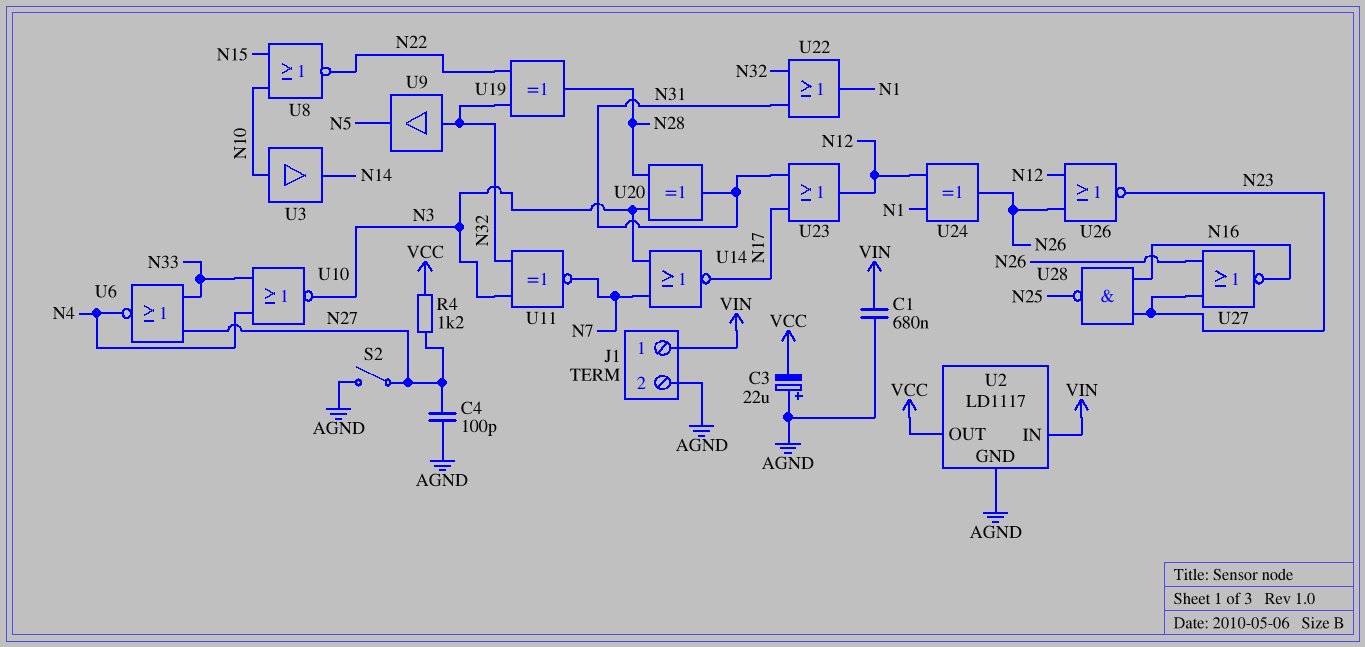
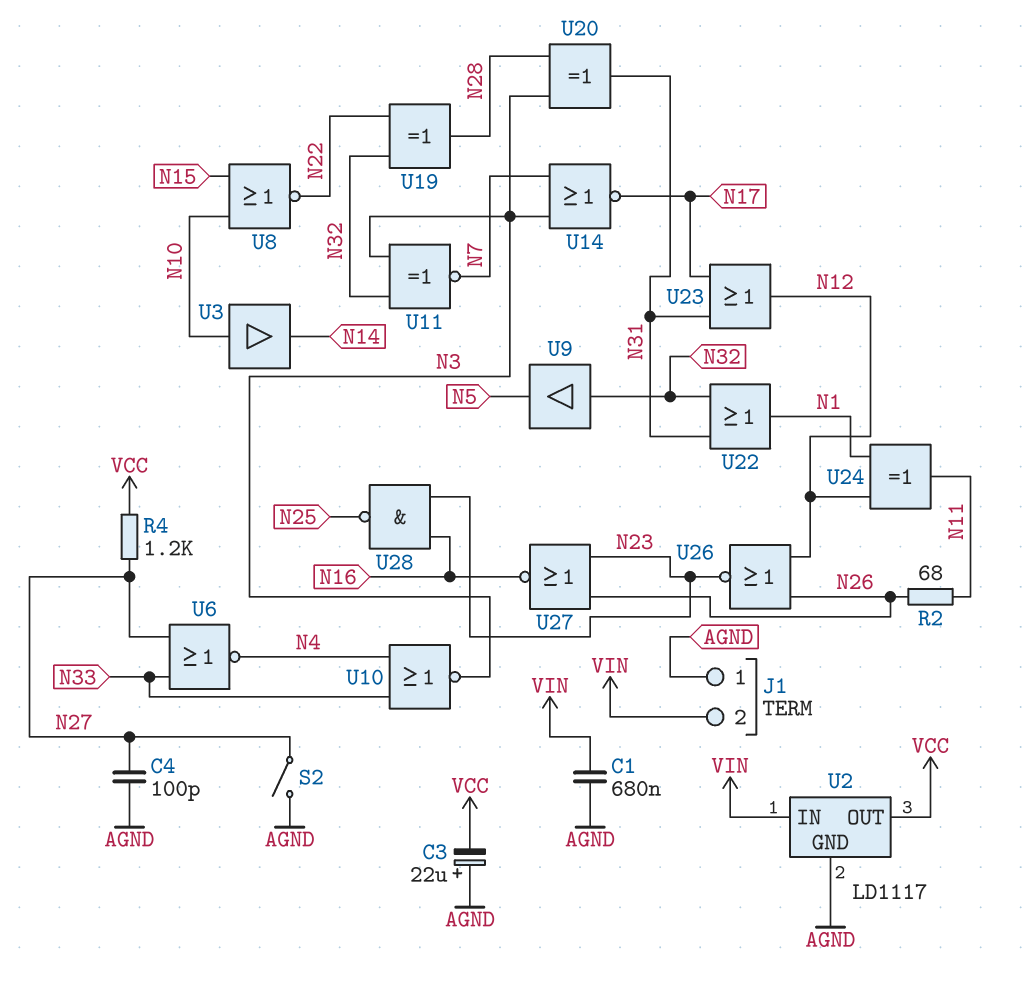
J1 pin 1: VIN -> AGND
J1 pin 2: AGND -> VIN
R2: none -> 68 (N11, N26)
U24: XOR (in N1, in N12, out N26) -> XOR (in N1, in N12, out N11)

